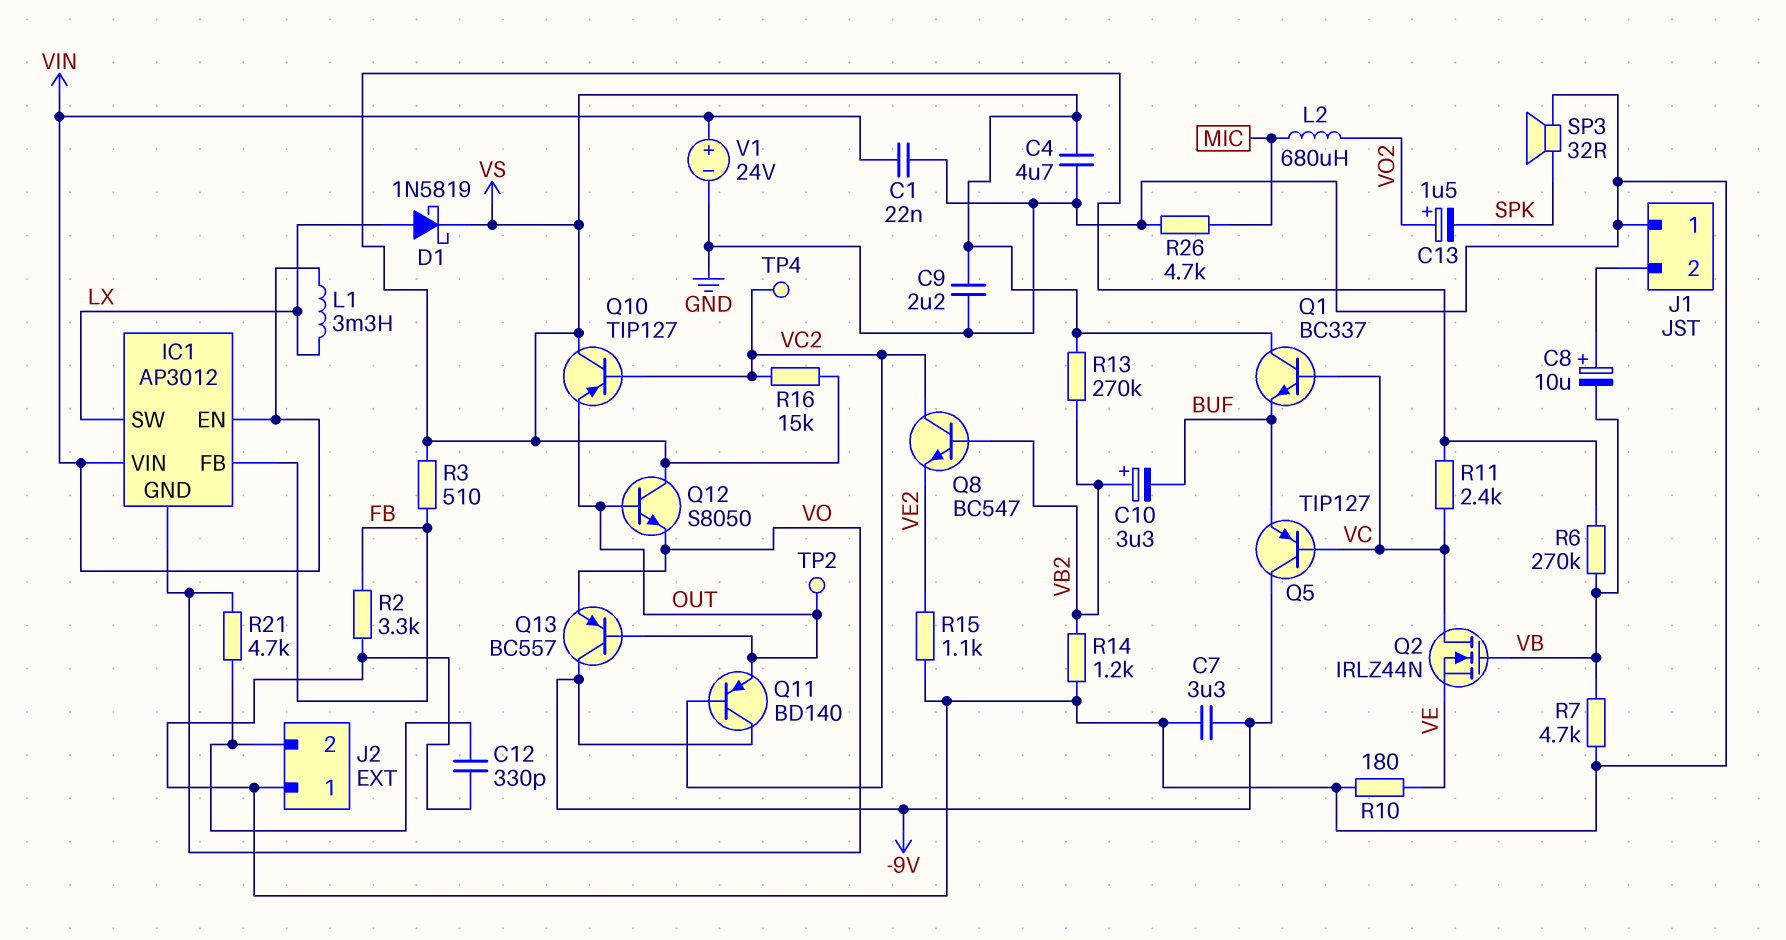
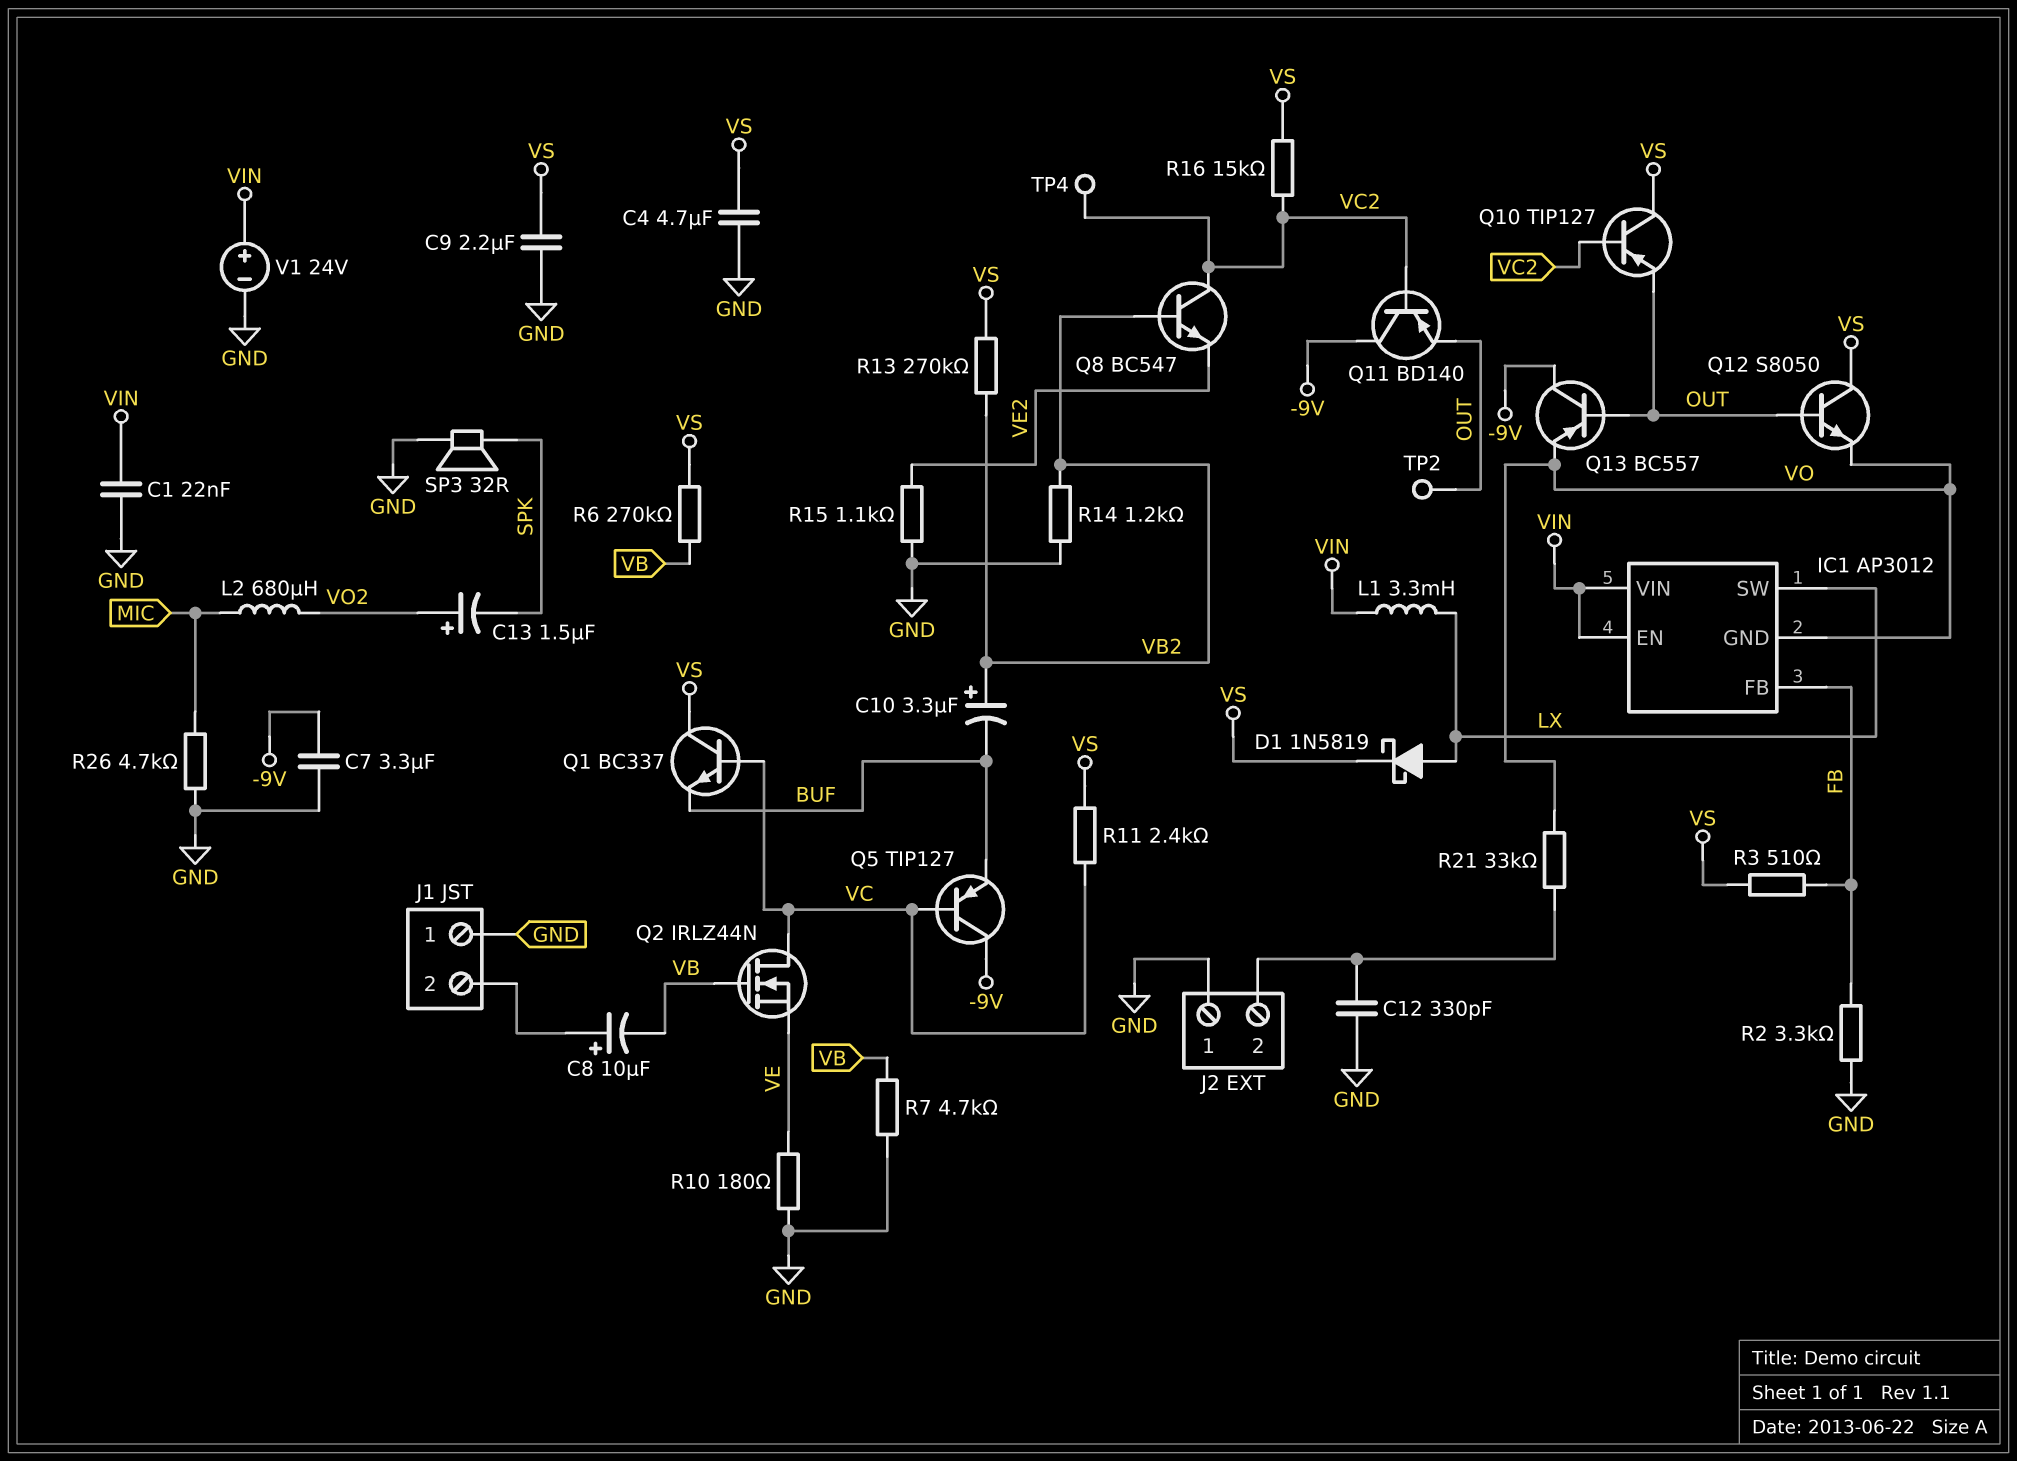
R21: 4.7k (J2/2, VO) -> 33k (J2/2, VO)

